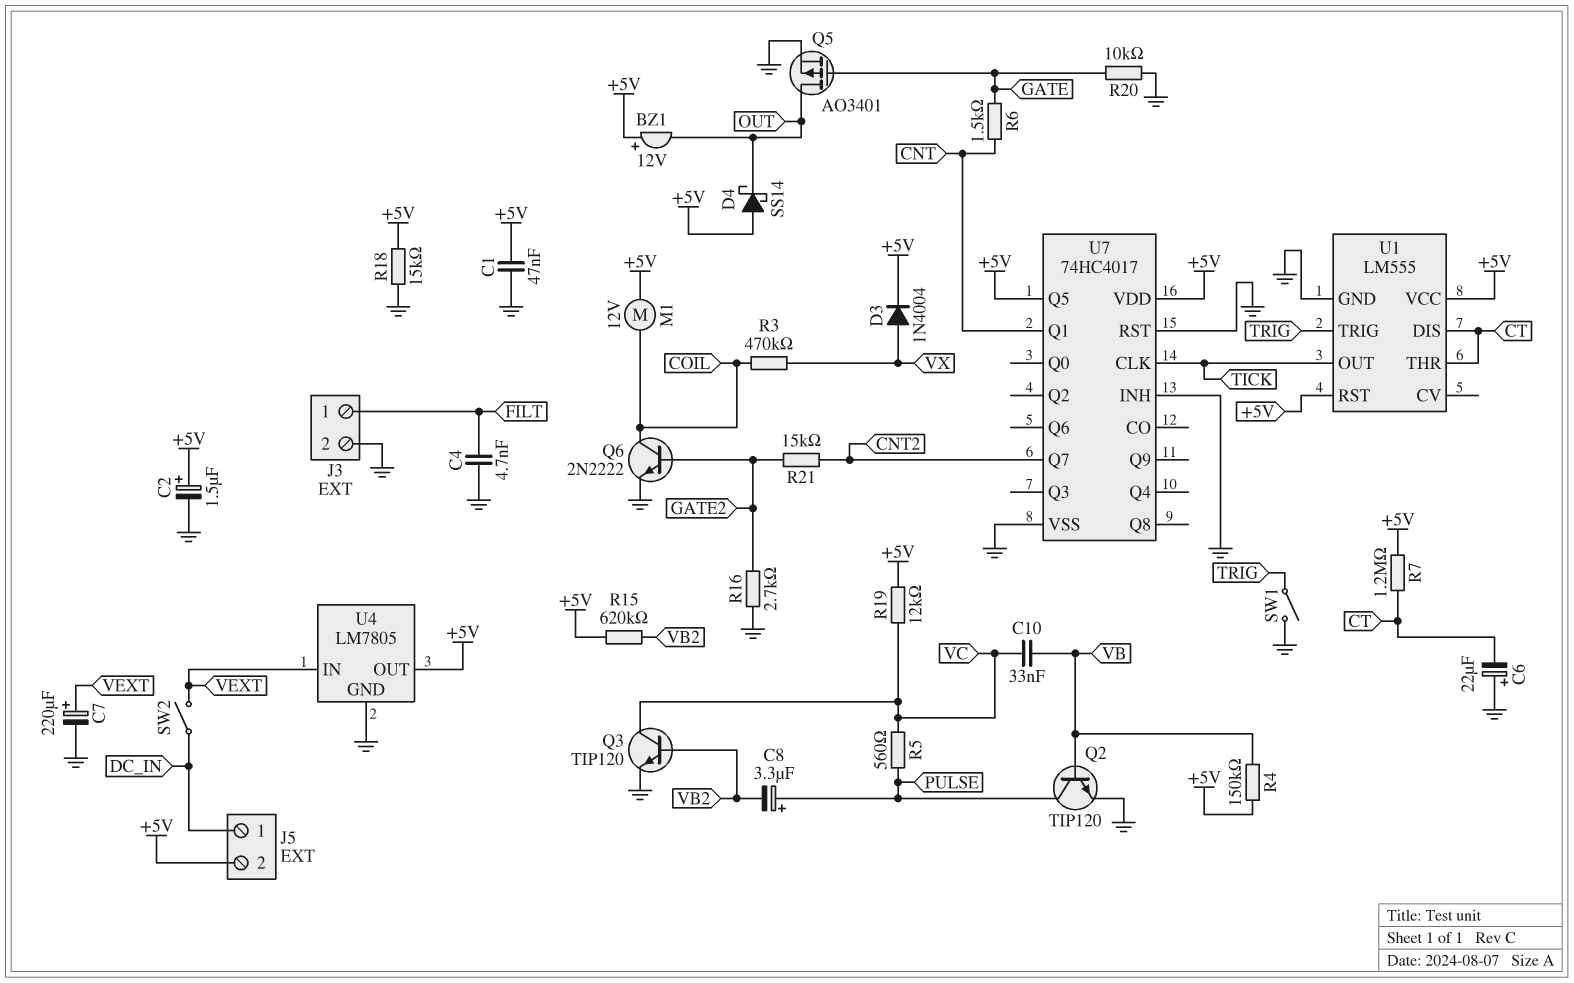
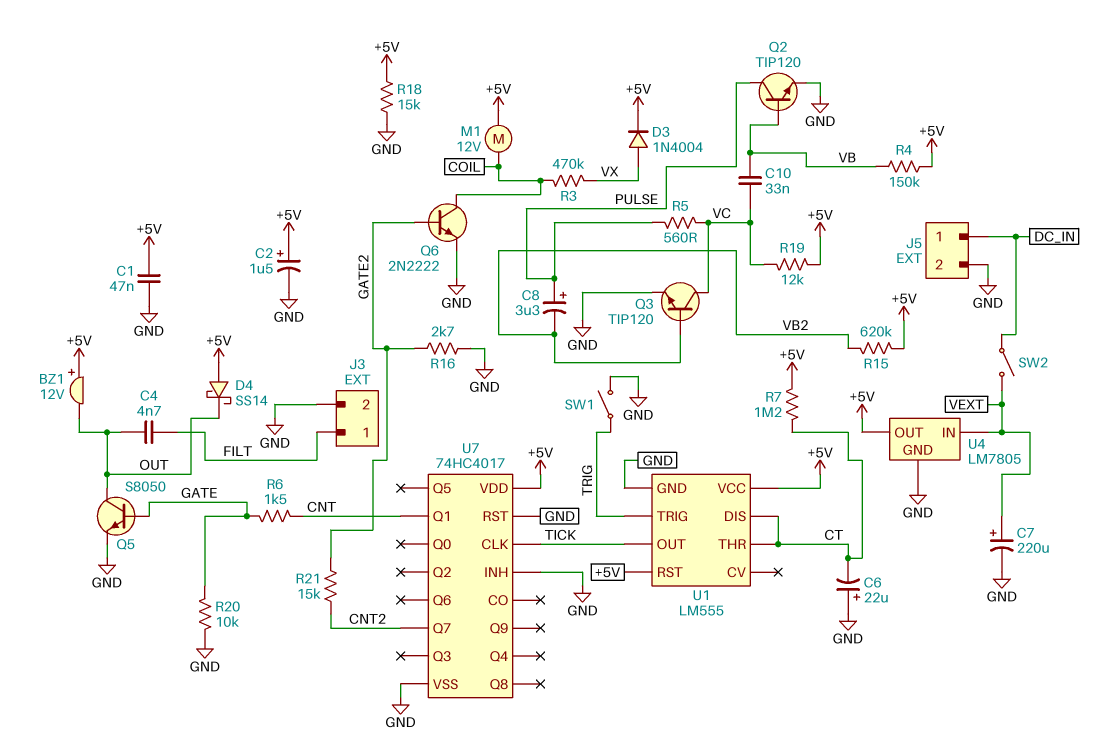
C4: 4.7nF (FILT, GND) -> 4.7nF (FILT, OUT)
J5 pin 2: +5V -> GND
Q5: PMOS AO3401 (G GATE, D OUT, S GND) -> NPN S8050 (B GATE, C OUT, E GND)
U7 pin Q5: +5V -> none

